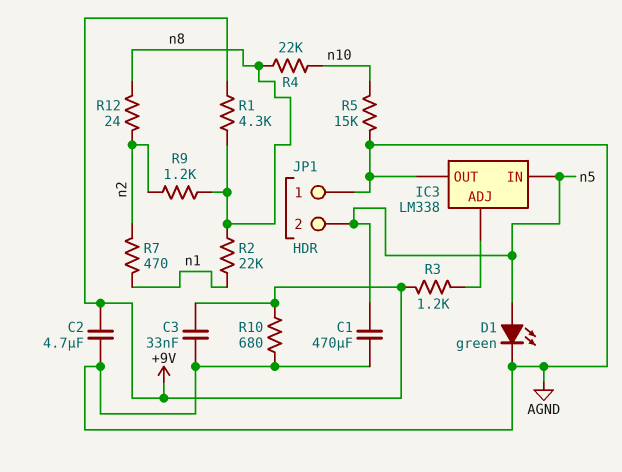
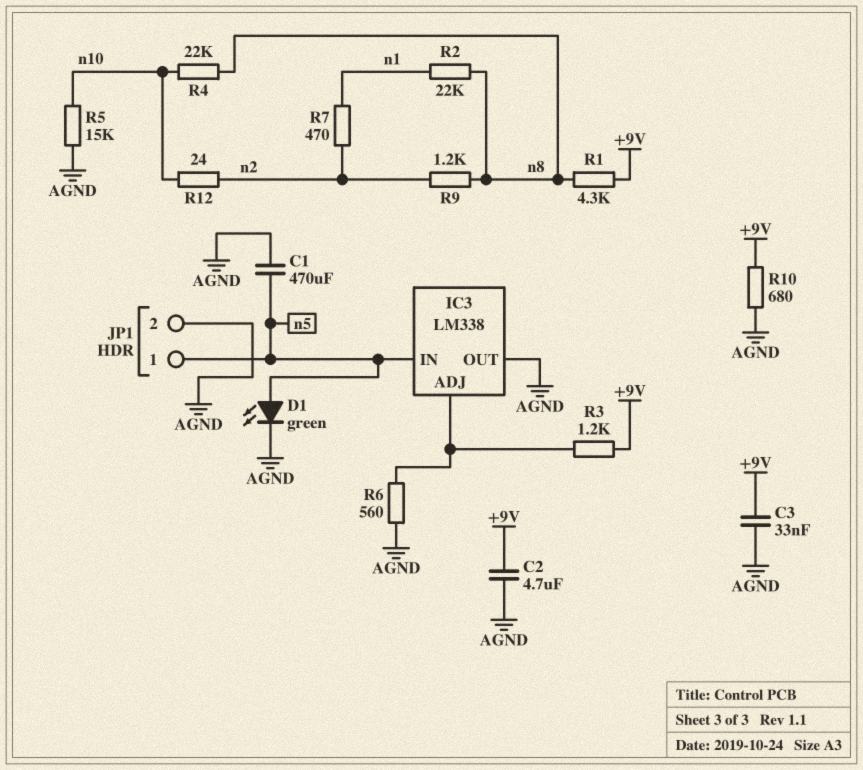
JP1 pin 1: AGND -> n5
JP1 pin 2: n5 -> AGND
R6: none -> 560 (AGND, IC3/ADJ)
R12: 24 (n2, n8) -> 24 (n2, n10)

